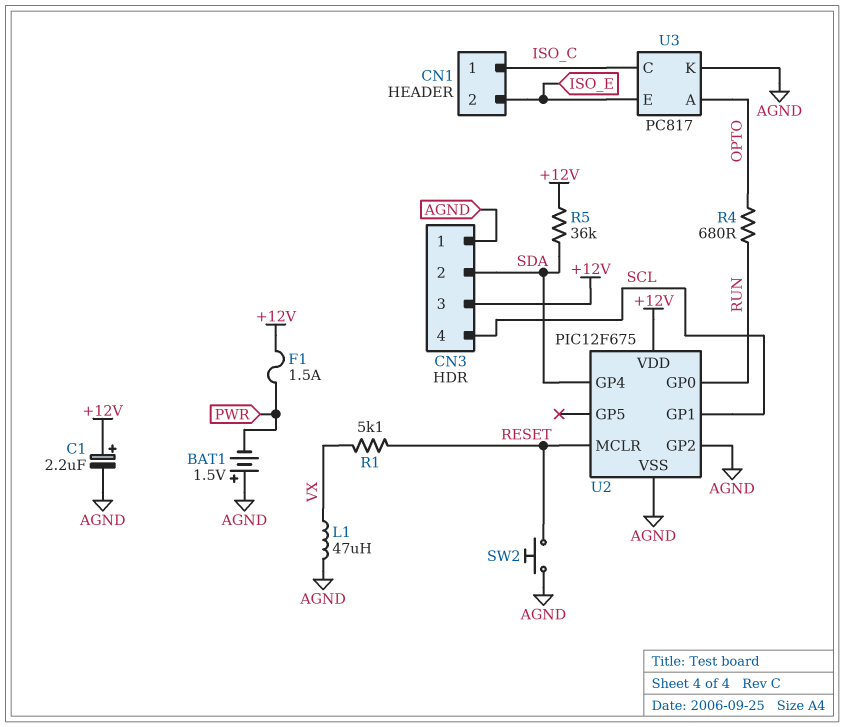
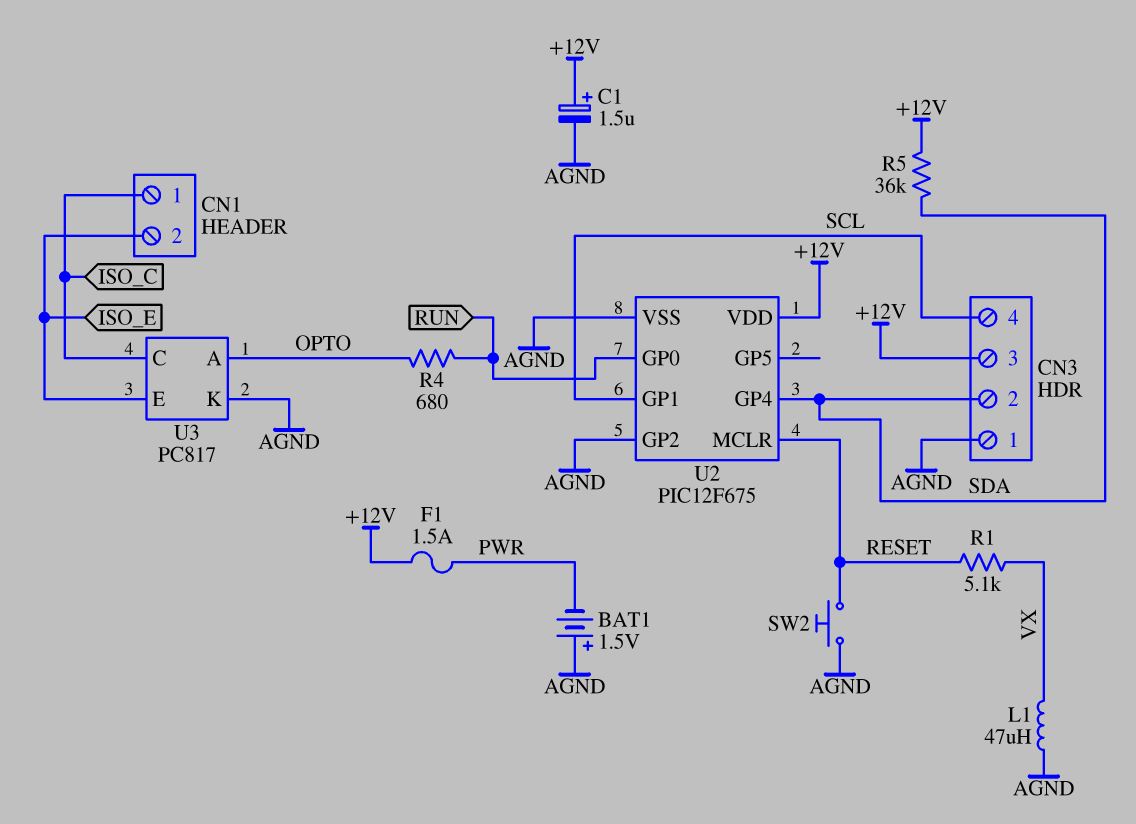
C1: 2.2uF (plus +12V, minus AGND) -> 1.5uF (plus +12V, minus AGND)

